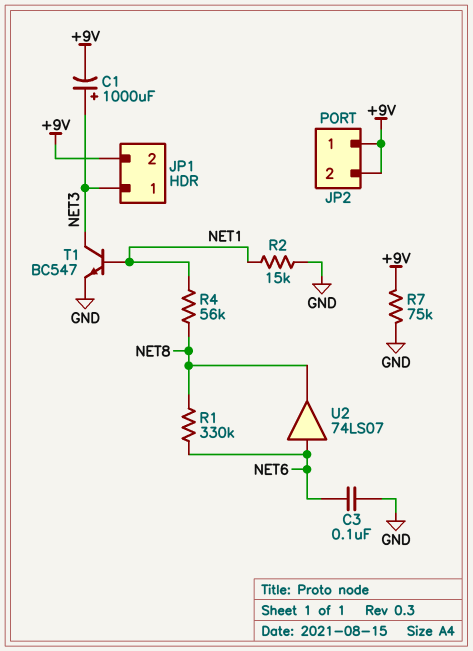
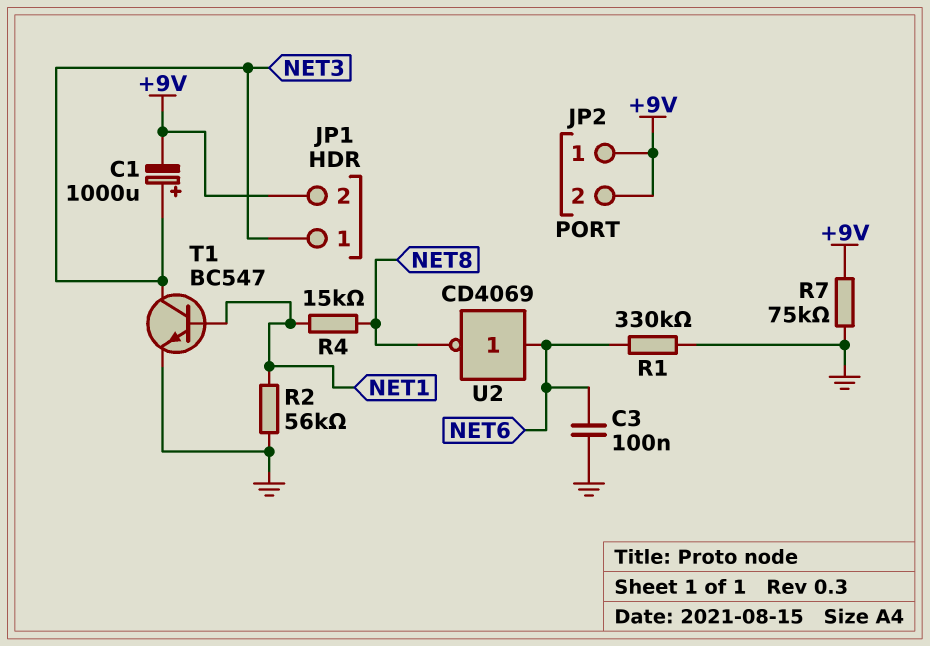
R1: 330k (NET6, NET8) -> 330k (GND, NET6)
R2: 15k (GND, NET1) -> 56k (GND, NET1)
R4: 56k (NET1, NET8) -> 15k (NET1, NET8)
U2: buffer 74LS07 (in NET6, out NET8) -> NOT CD4069 (in NET6, out NET8)

